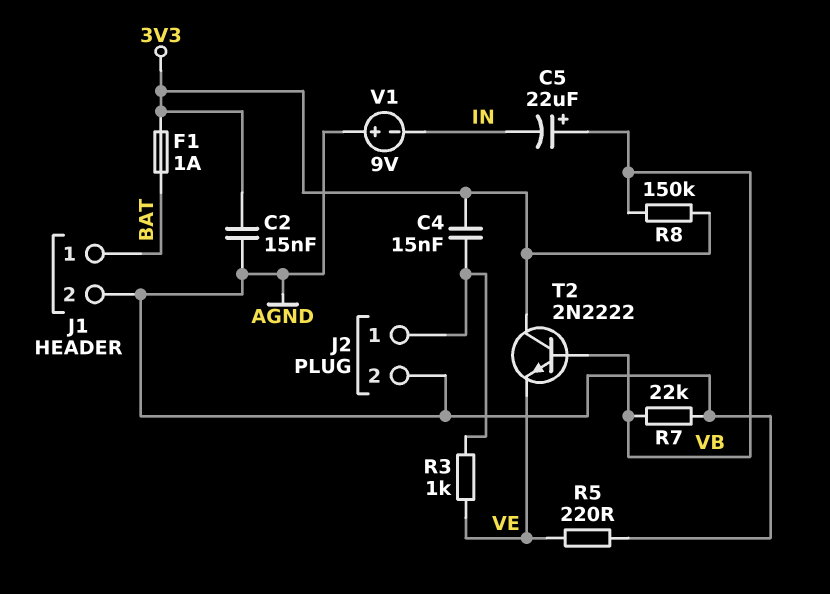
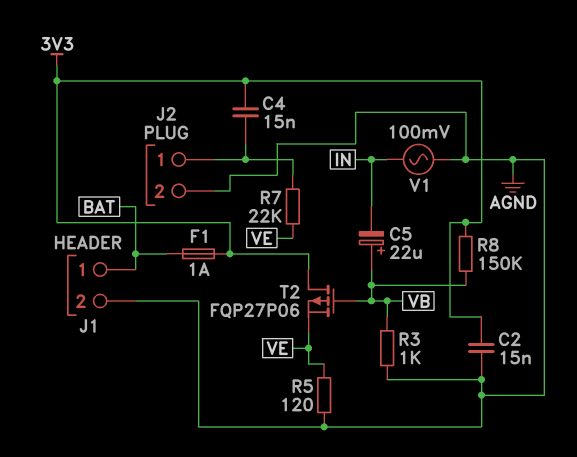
R3: 1k (J2/1, VE) -> 1k (AGND, VB)
R5: 220 (AGND, VE) -> 120 (AGND, VE)
R7: 22k (AGND, VB) -> 22k (J2/1, VE)
T2: NPN 2N2222 (B VB, C 3V3, E VE) -> PMOS FQP27P06 (G VB, D 3V3, S VE)
V1: 9V (plus AGND, minus IN) -> AC 100mV (AGND, IN)

